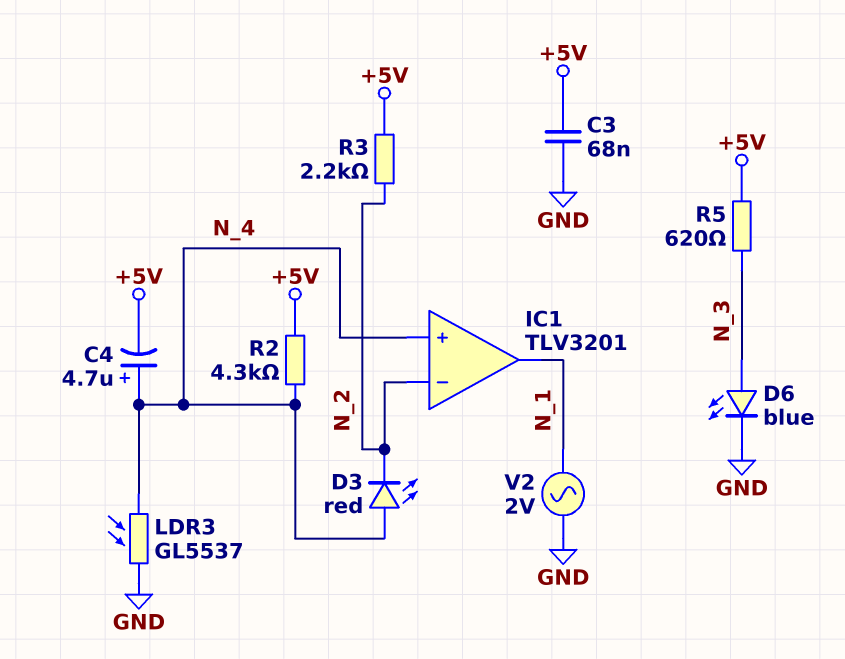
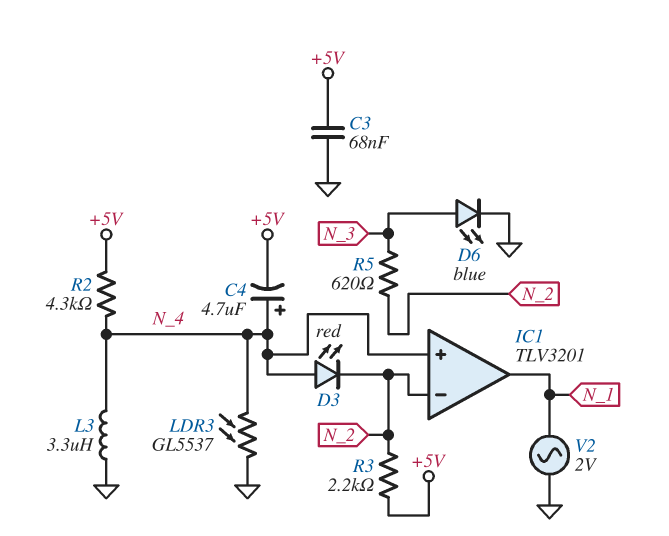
L3: none -> 3.3uH (GND, N_4)
R5: 620 (+5V, N_3) -> 620 (N_2, N_3)

